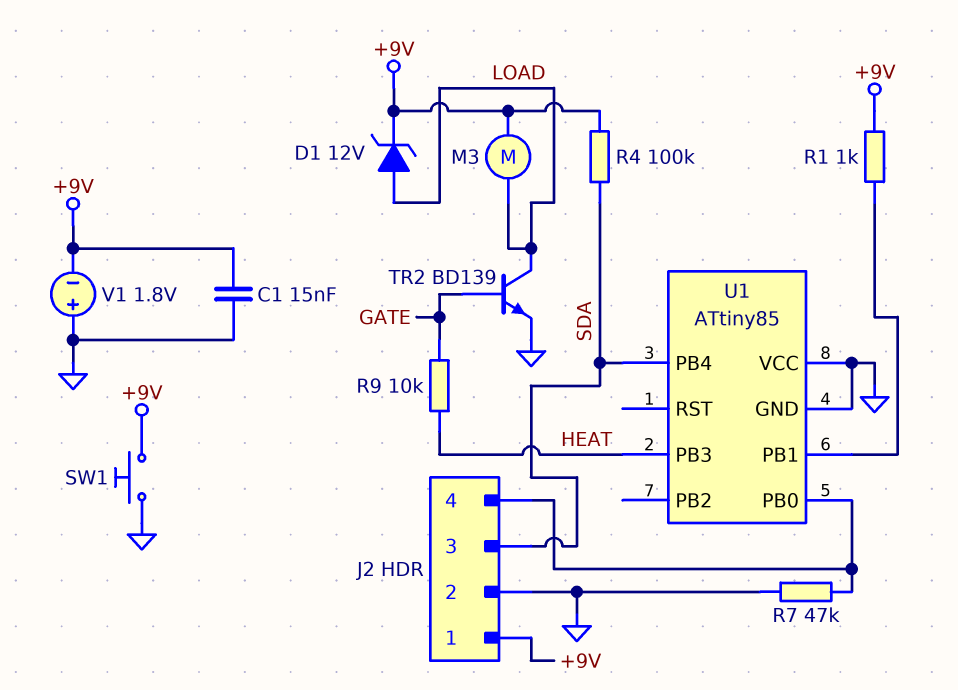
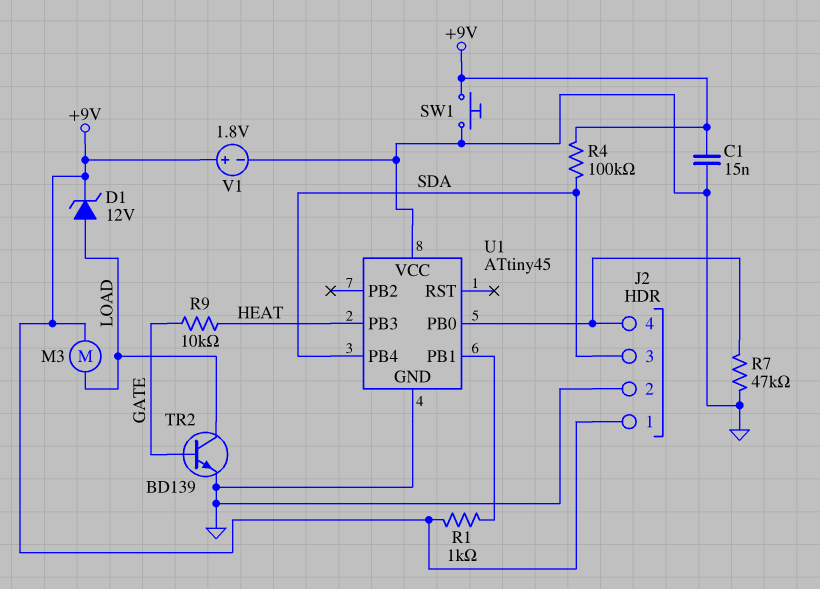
U1: ATtiny85 -> ATtiny45
V1: 1.8V (plus GND, minus +9V) -> 1.8V (plus +9V, minus GND)

